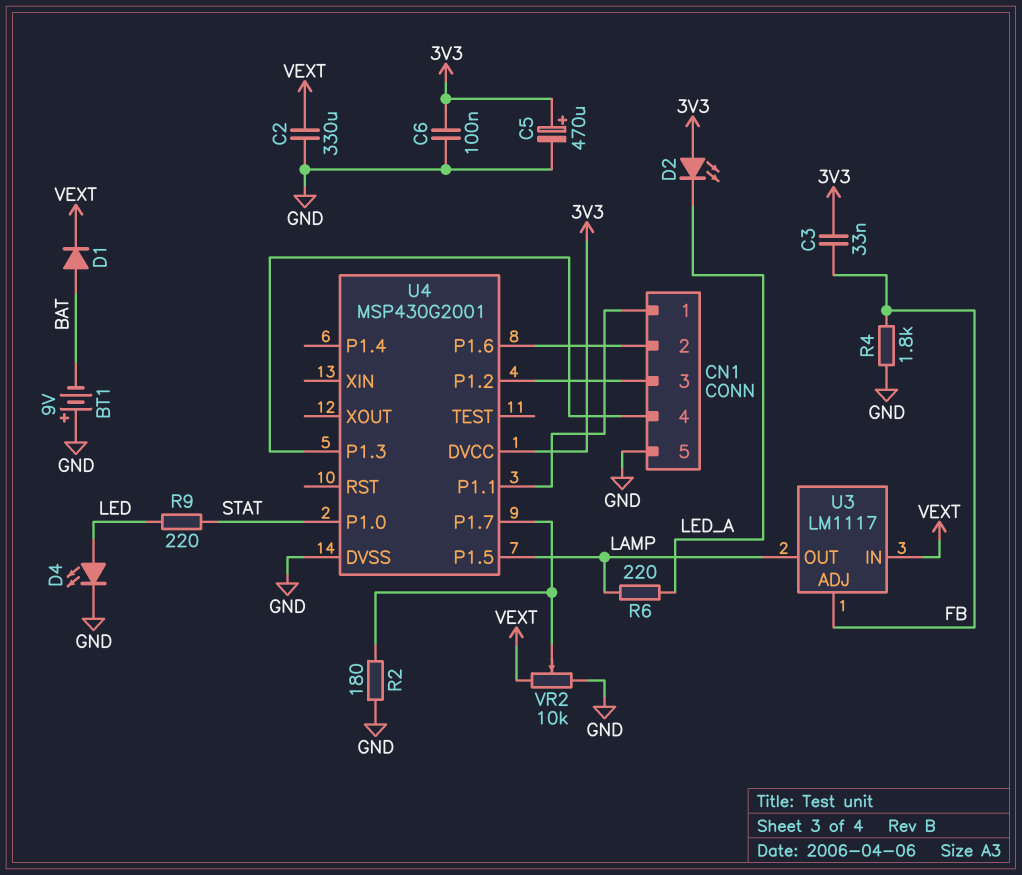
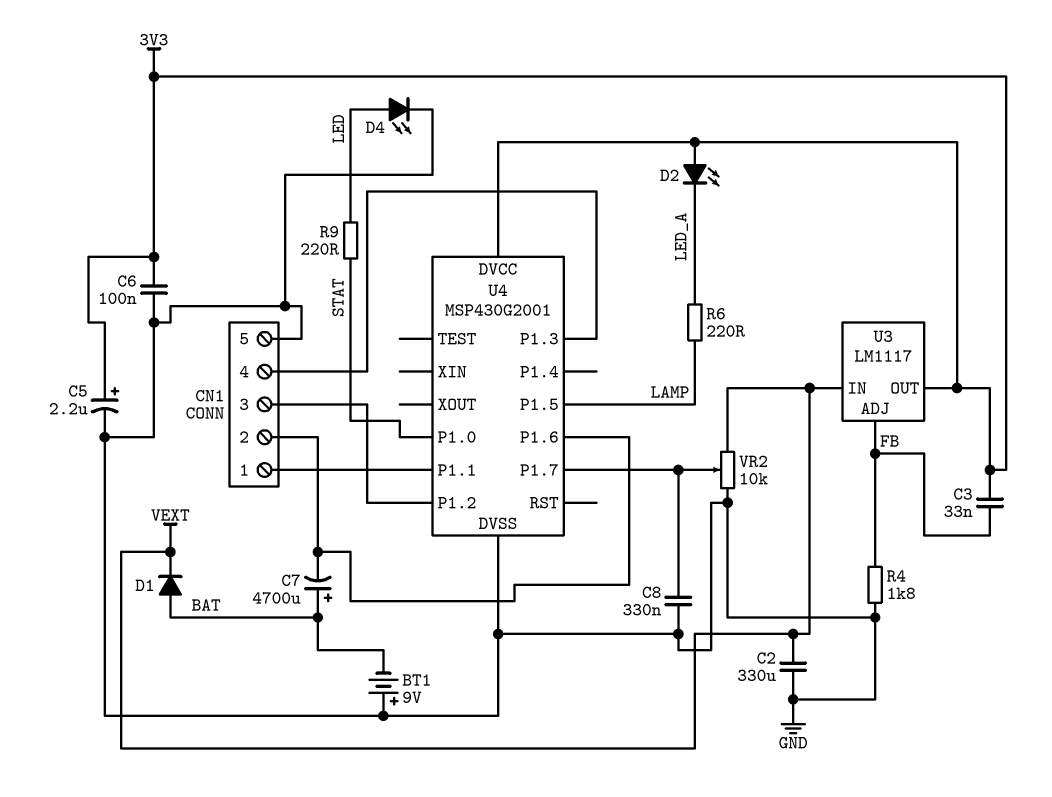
C5: 470uF (plus 3V3, minus GND) -> 2.2uF (plus 3V3, minus GND)
C7: none -> 4700uF (plus BAT, minus CN1/2)
C8: none -> 330nF (GND, U4/P1.7)
R2: 180 (GND, U4/P1.7) -> none
U3 pin OUT: LAMP -> 3V3

